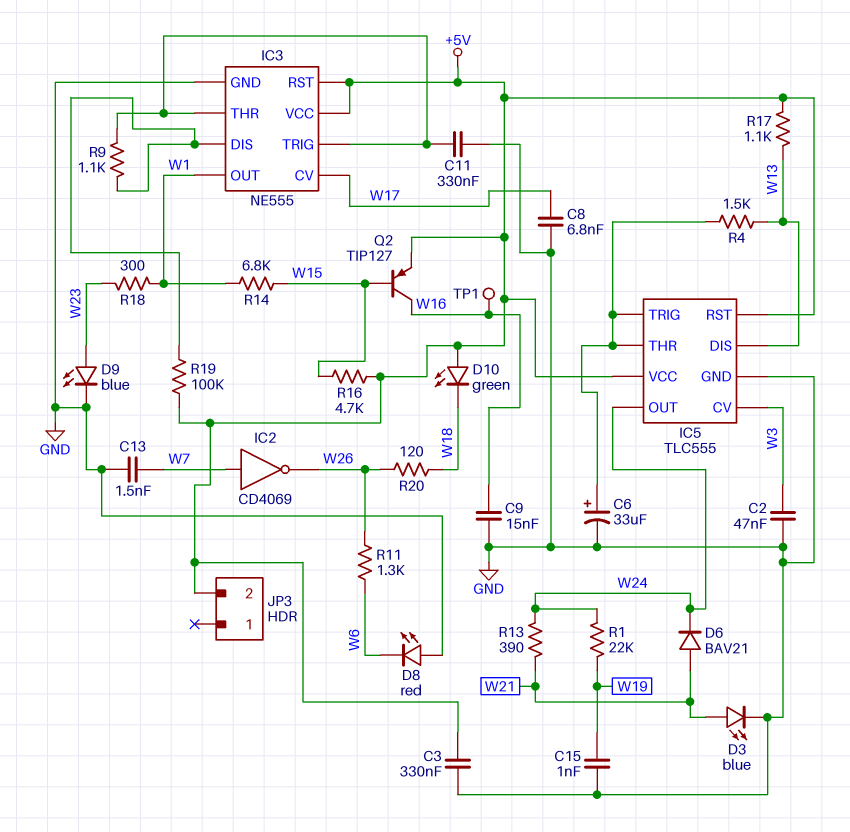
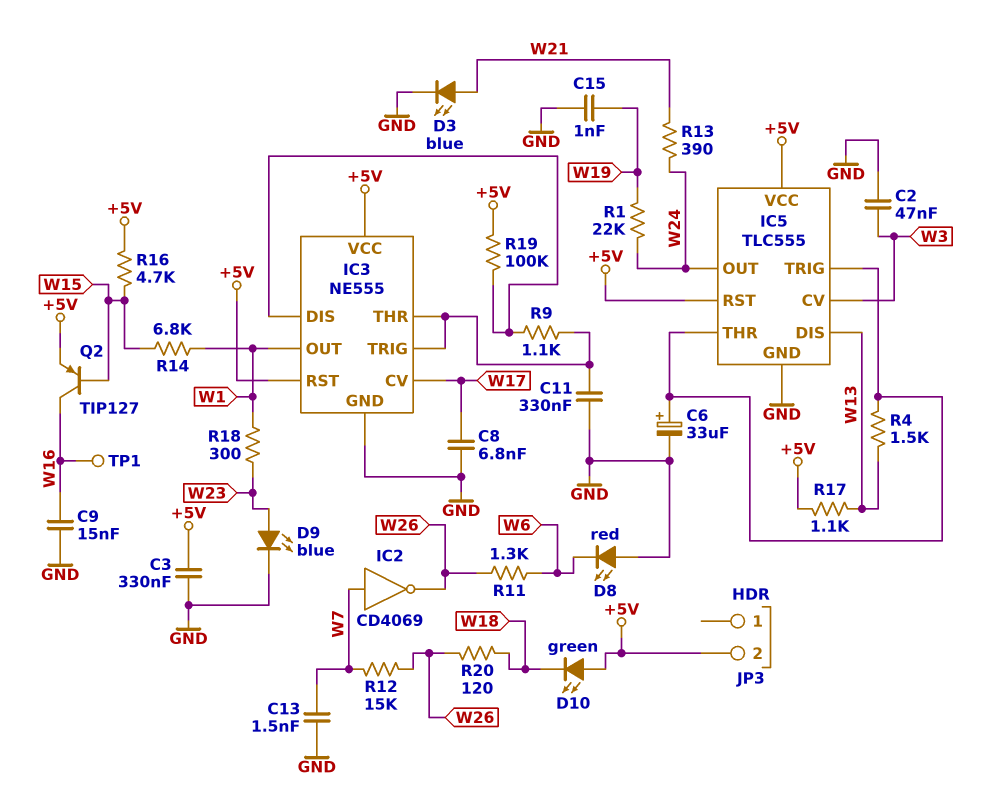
D6: diode BAV21 (A W21, K W24) -> none
R12: none -> 15k (W7, W26)

